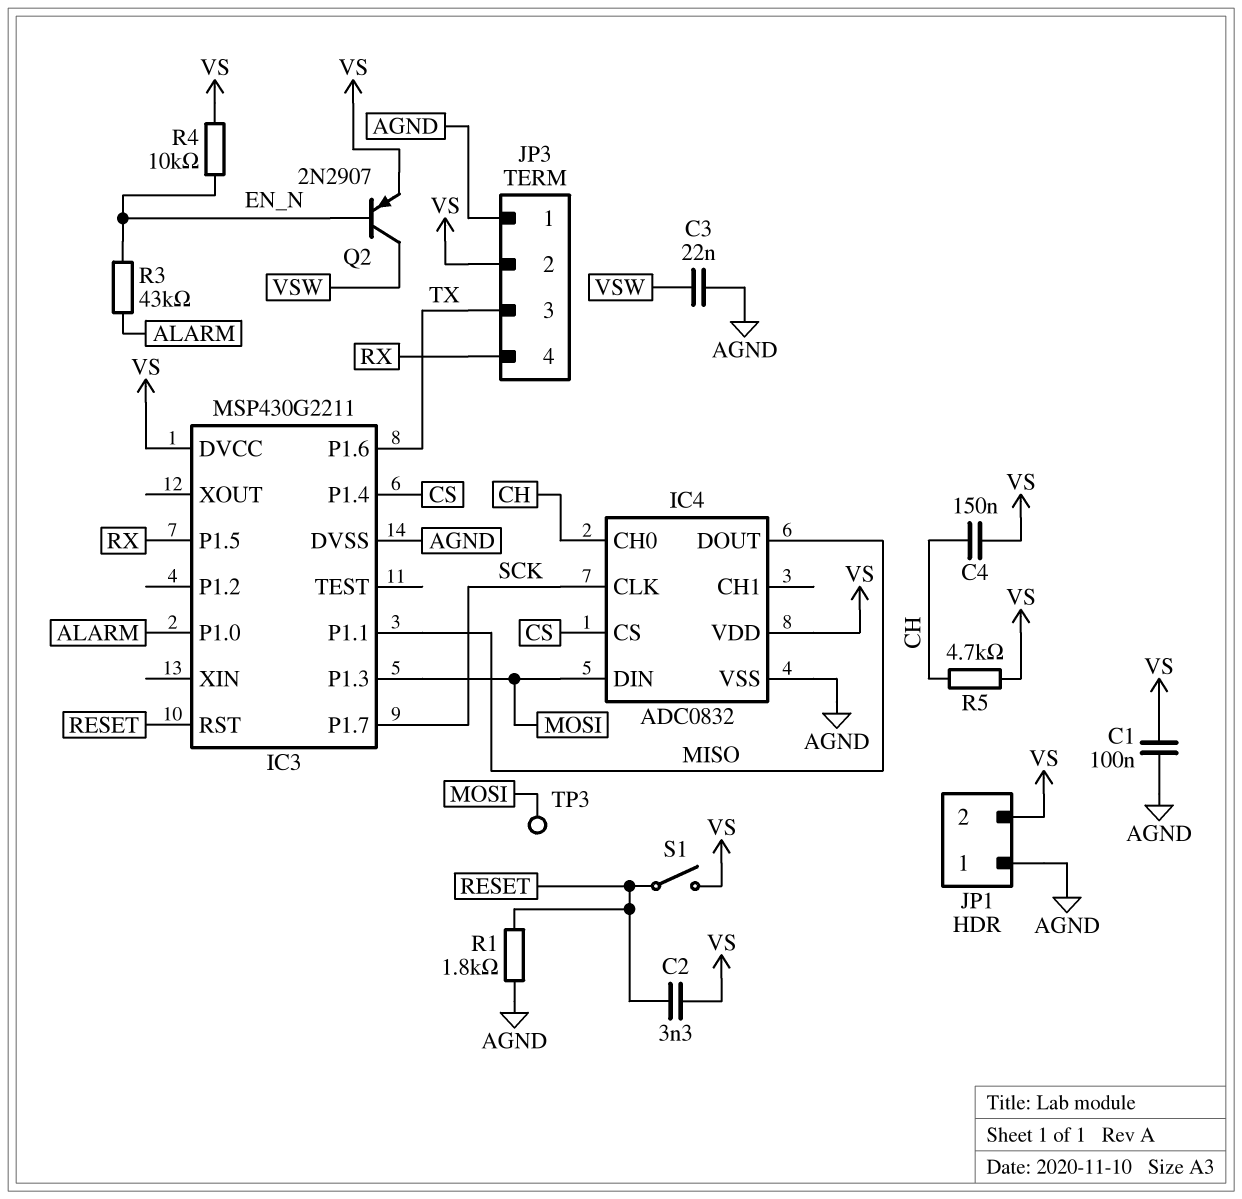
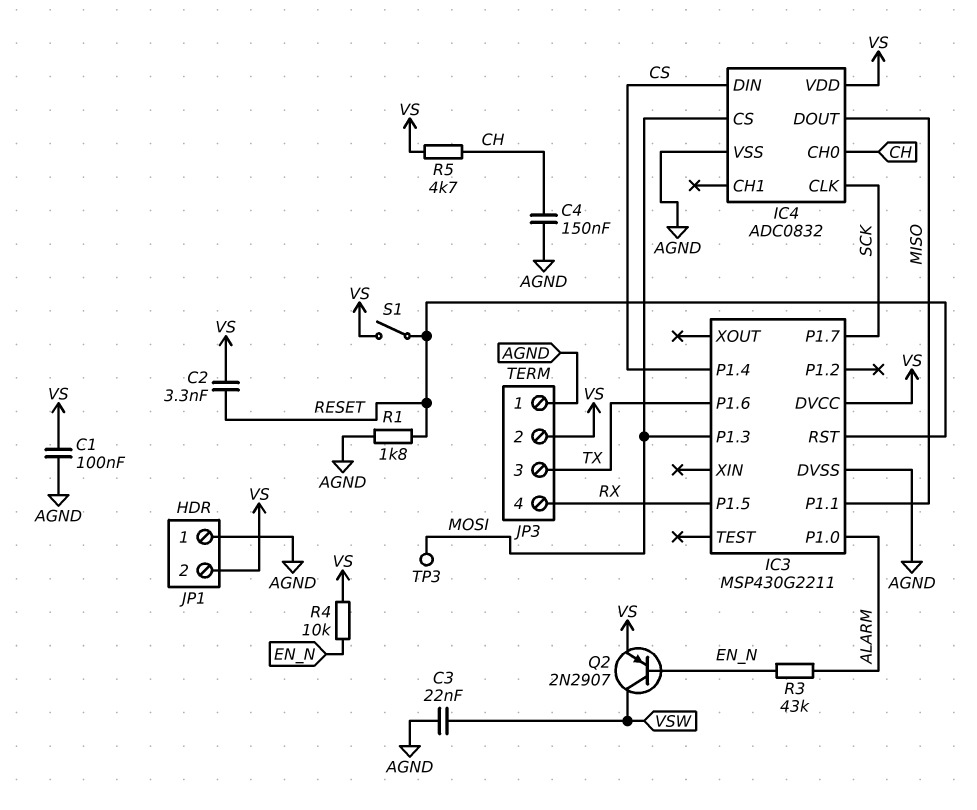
C4: 150nF (CH, VS) -> 150nF (AGND, CH)
IC4 pin CS: CS -> MOSI
IC4 pin DIN: MOSI -> CS

